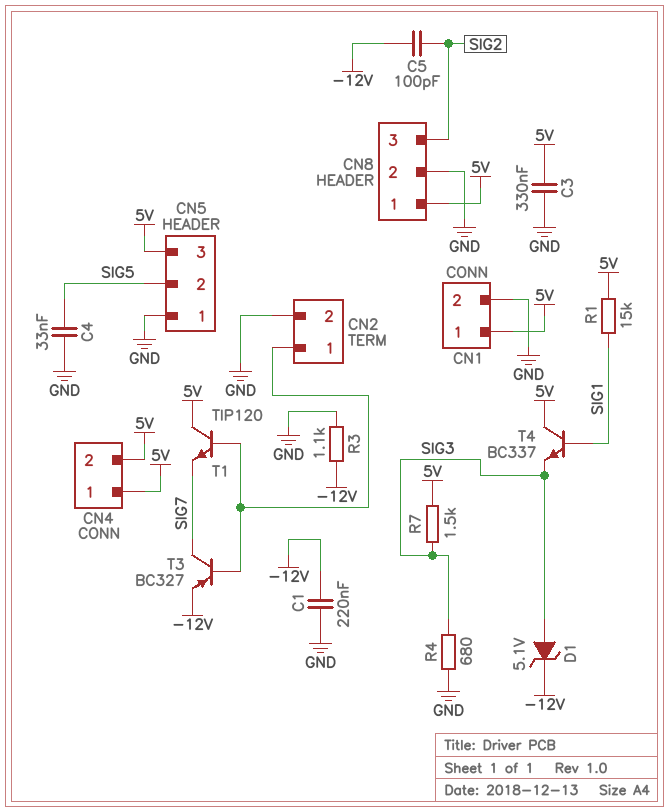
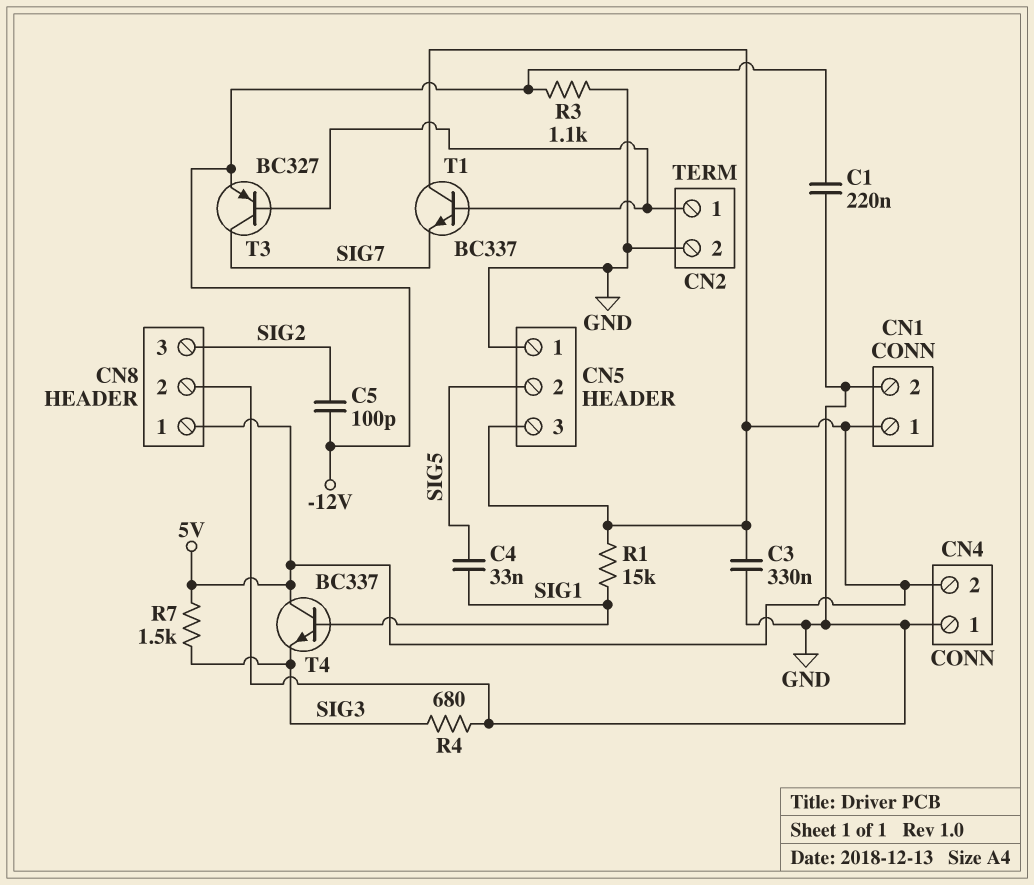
C4: 33nF (GND, SIG5) -> 33nF (SIG1, SIG5)
CN4 pin 1: 5V -> GND
D1: zener 5.1V (A SIG3, K -12V) -> none
T1: NPN TIP120 (B CN2/1, C 5V, E SIG7) -> NPN BC337 (B CN2/1, C 5V, E SIG7)

